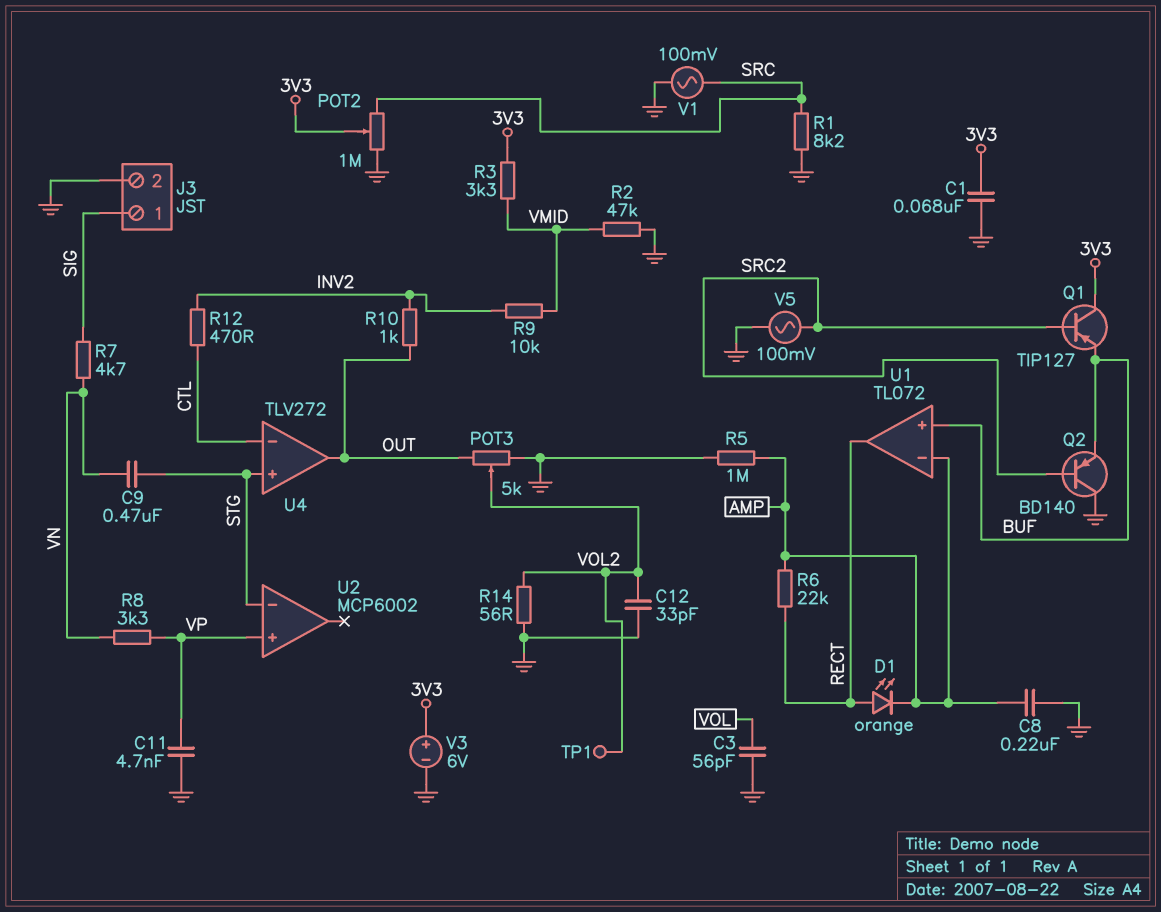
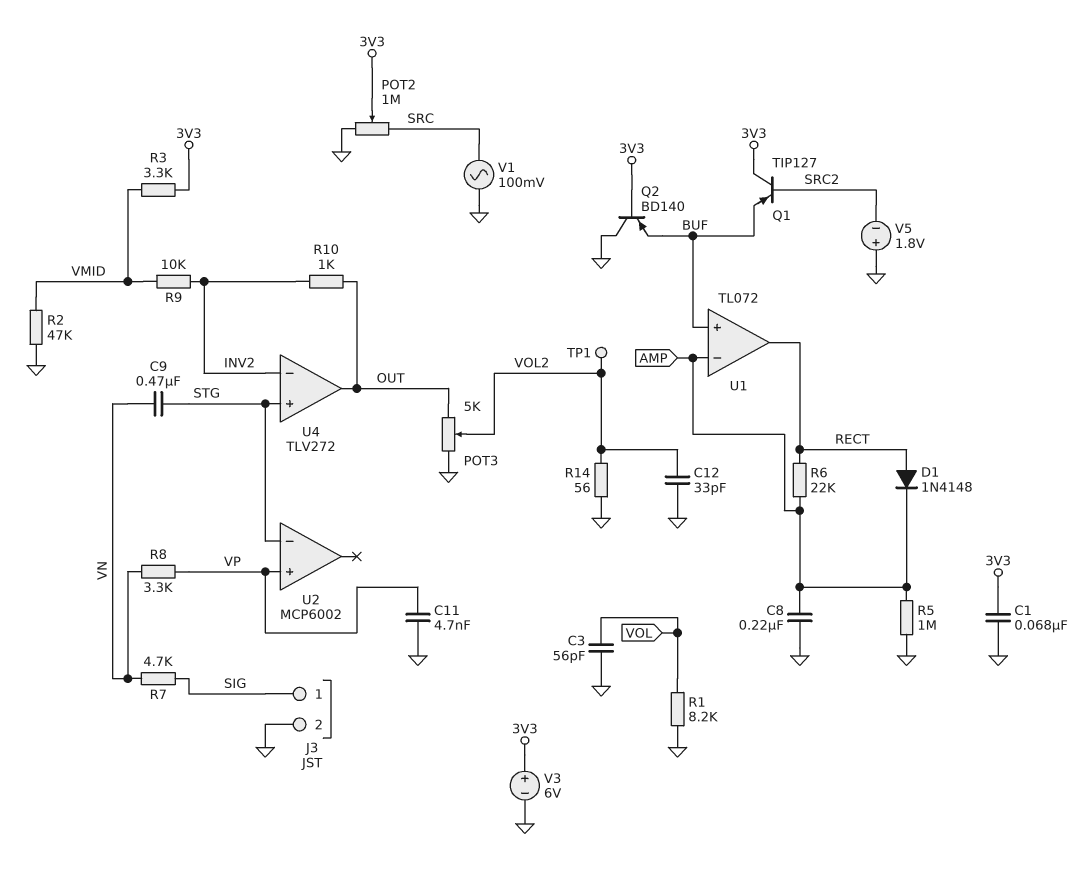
D1: LED orange (A RECT, K AMP) -> diode 1N4148 (A RECT, K AMP)
Q2: PNP BD140 (B SRC2, C GND, E BUF) -> PNP BD140 (B 3V3, C GND, E BUF)
R1: 8.2k (GND, SRC) -> 8.2k (GND, VOL)
R12: 470 (CTL, INV2) -> none
U4 pin in-: CTL -> INV2
V5: AC 100mV (GND, SRC2) -> 1.8V (plus GND, minus SRC2)

